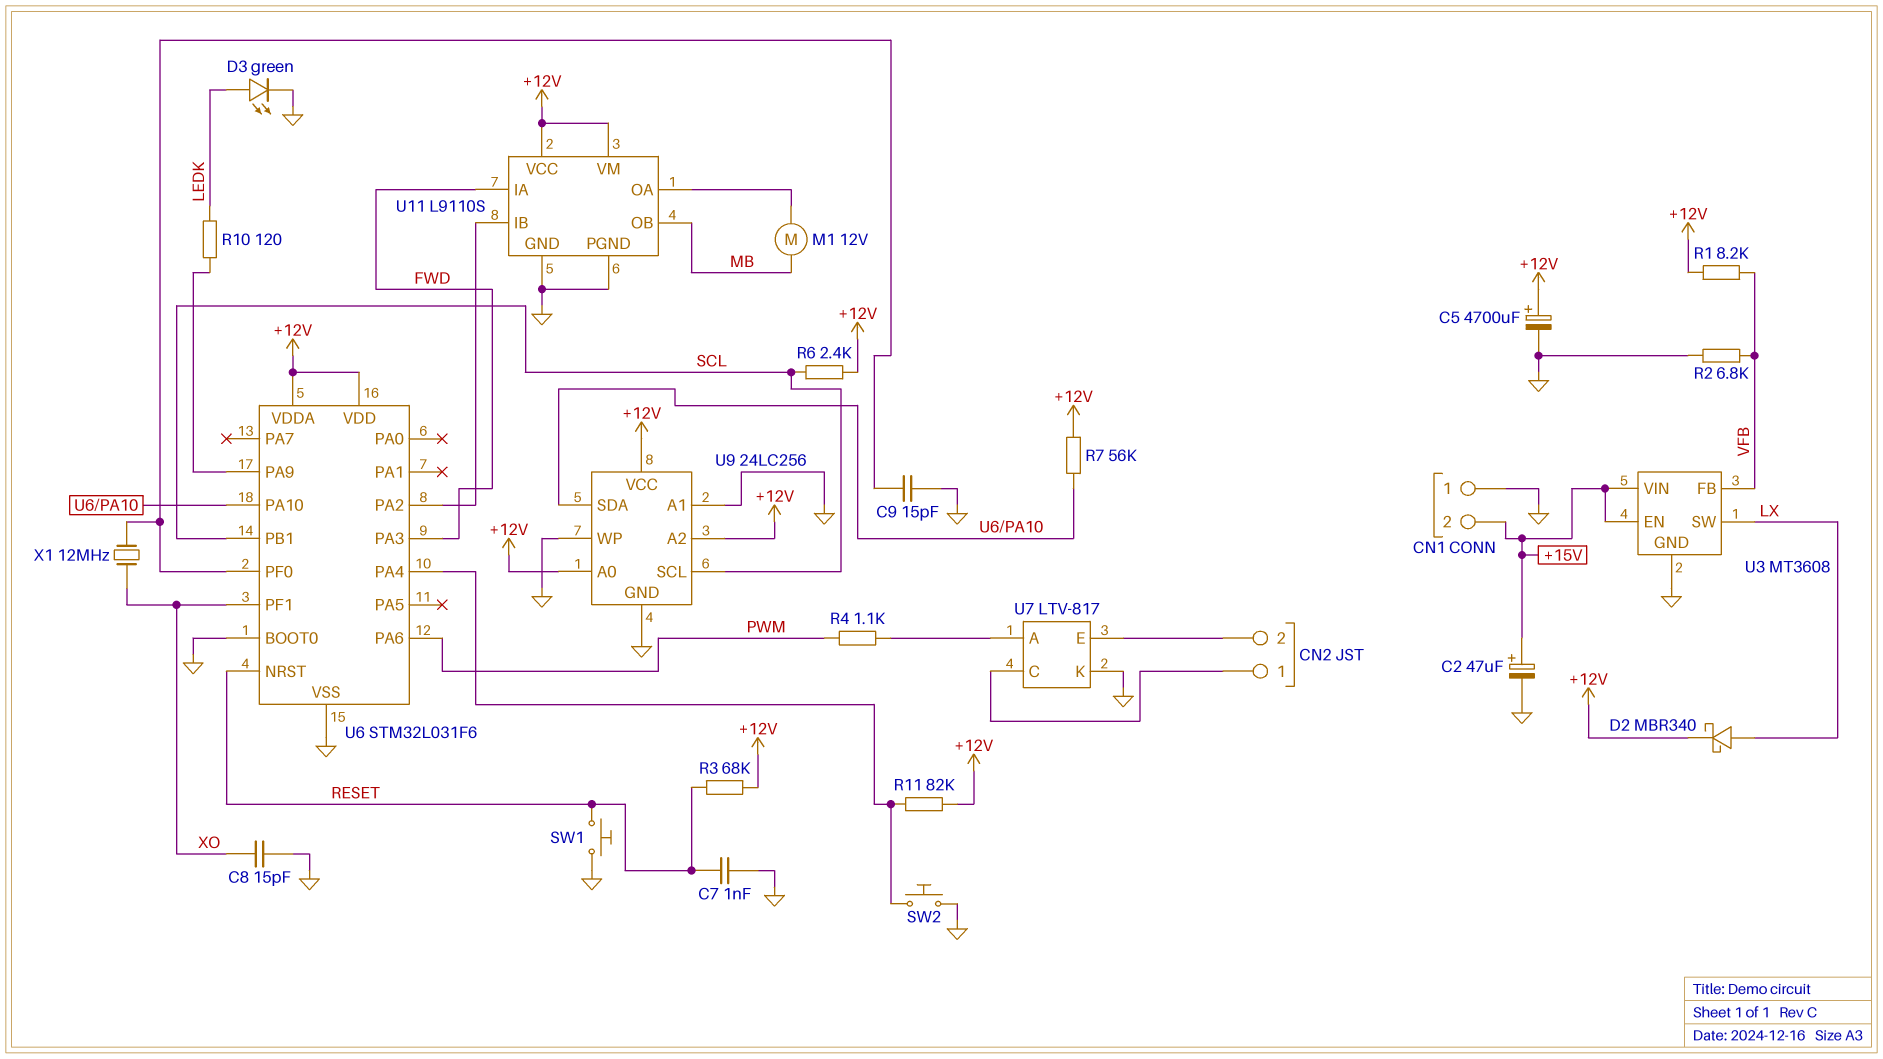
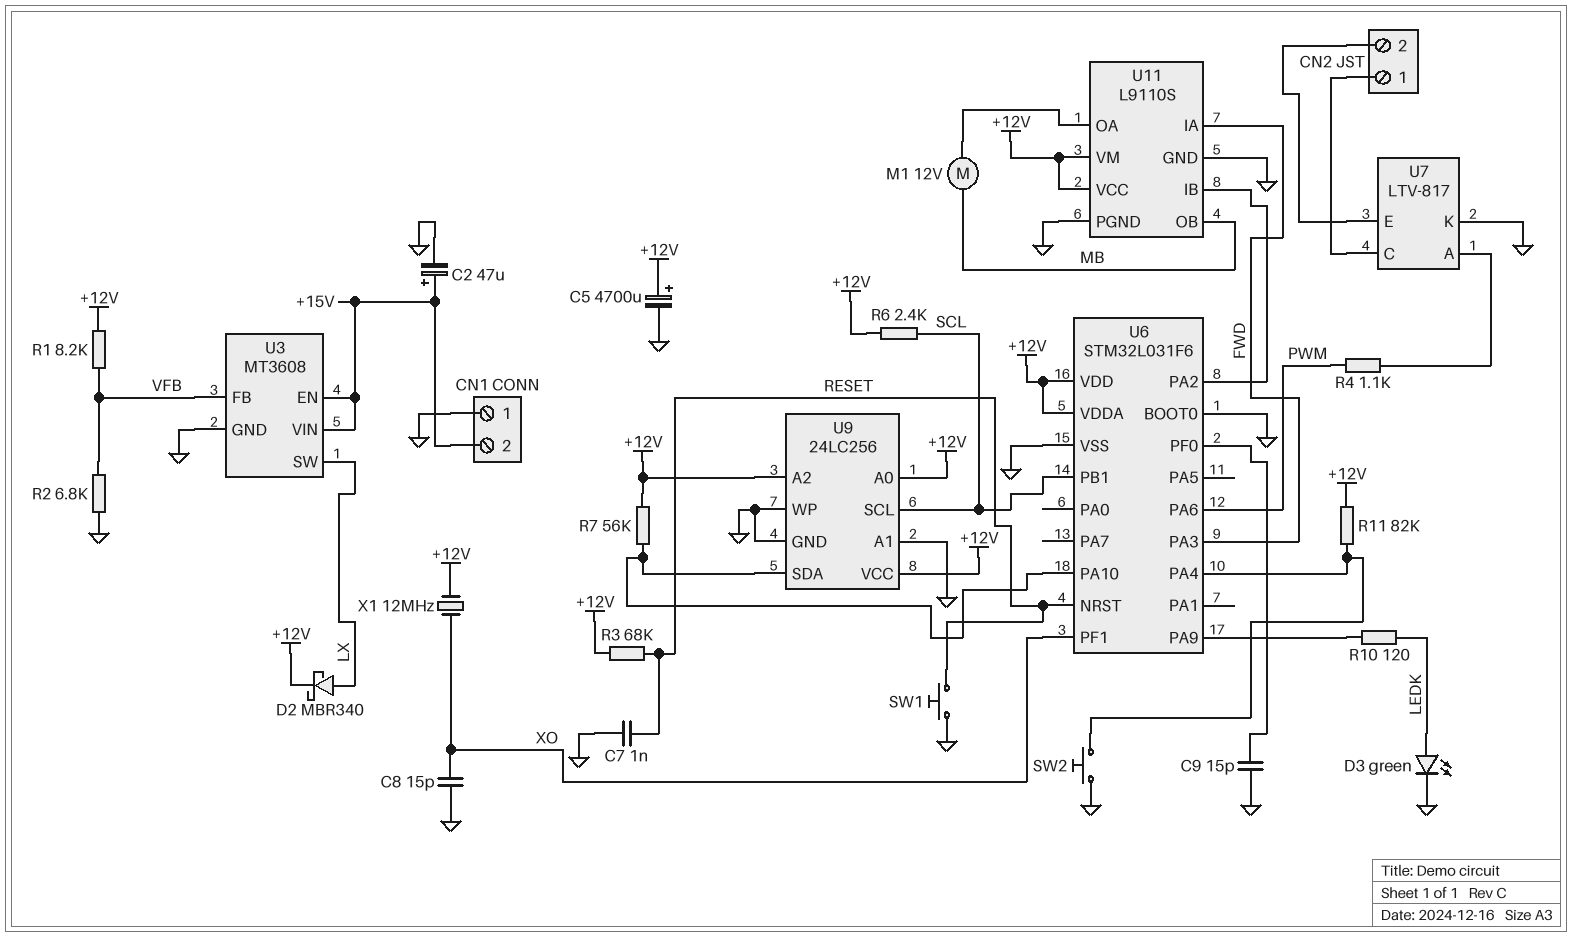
X1: 12MHz (U6/PF0, XO) -> 12MHz (+12V, XO)

